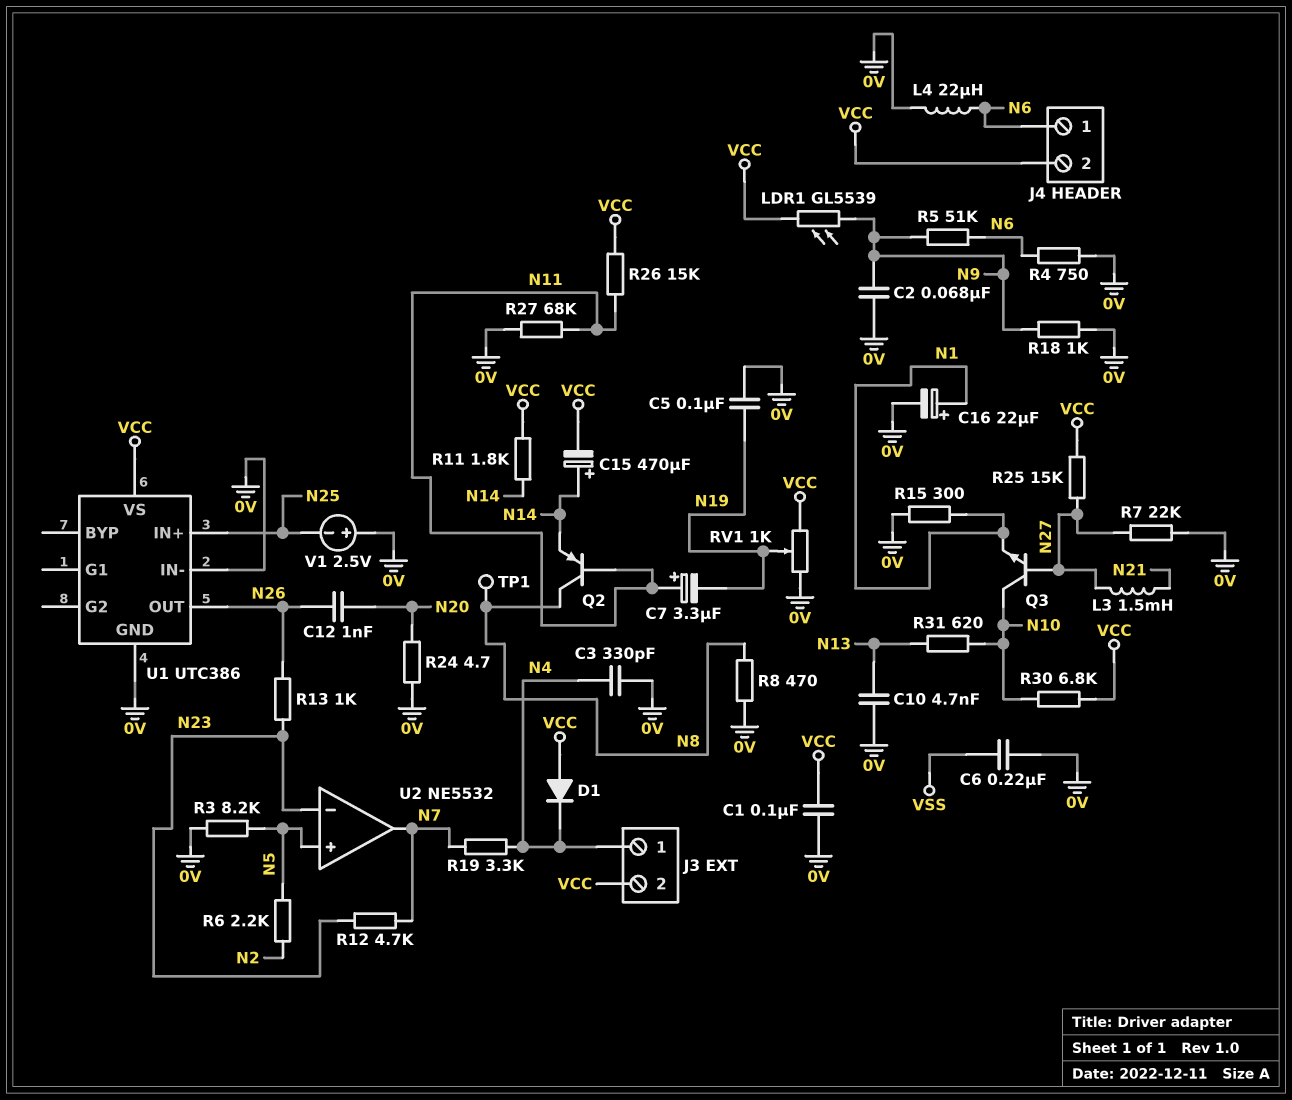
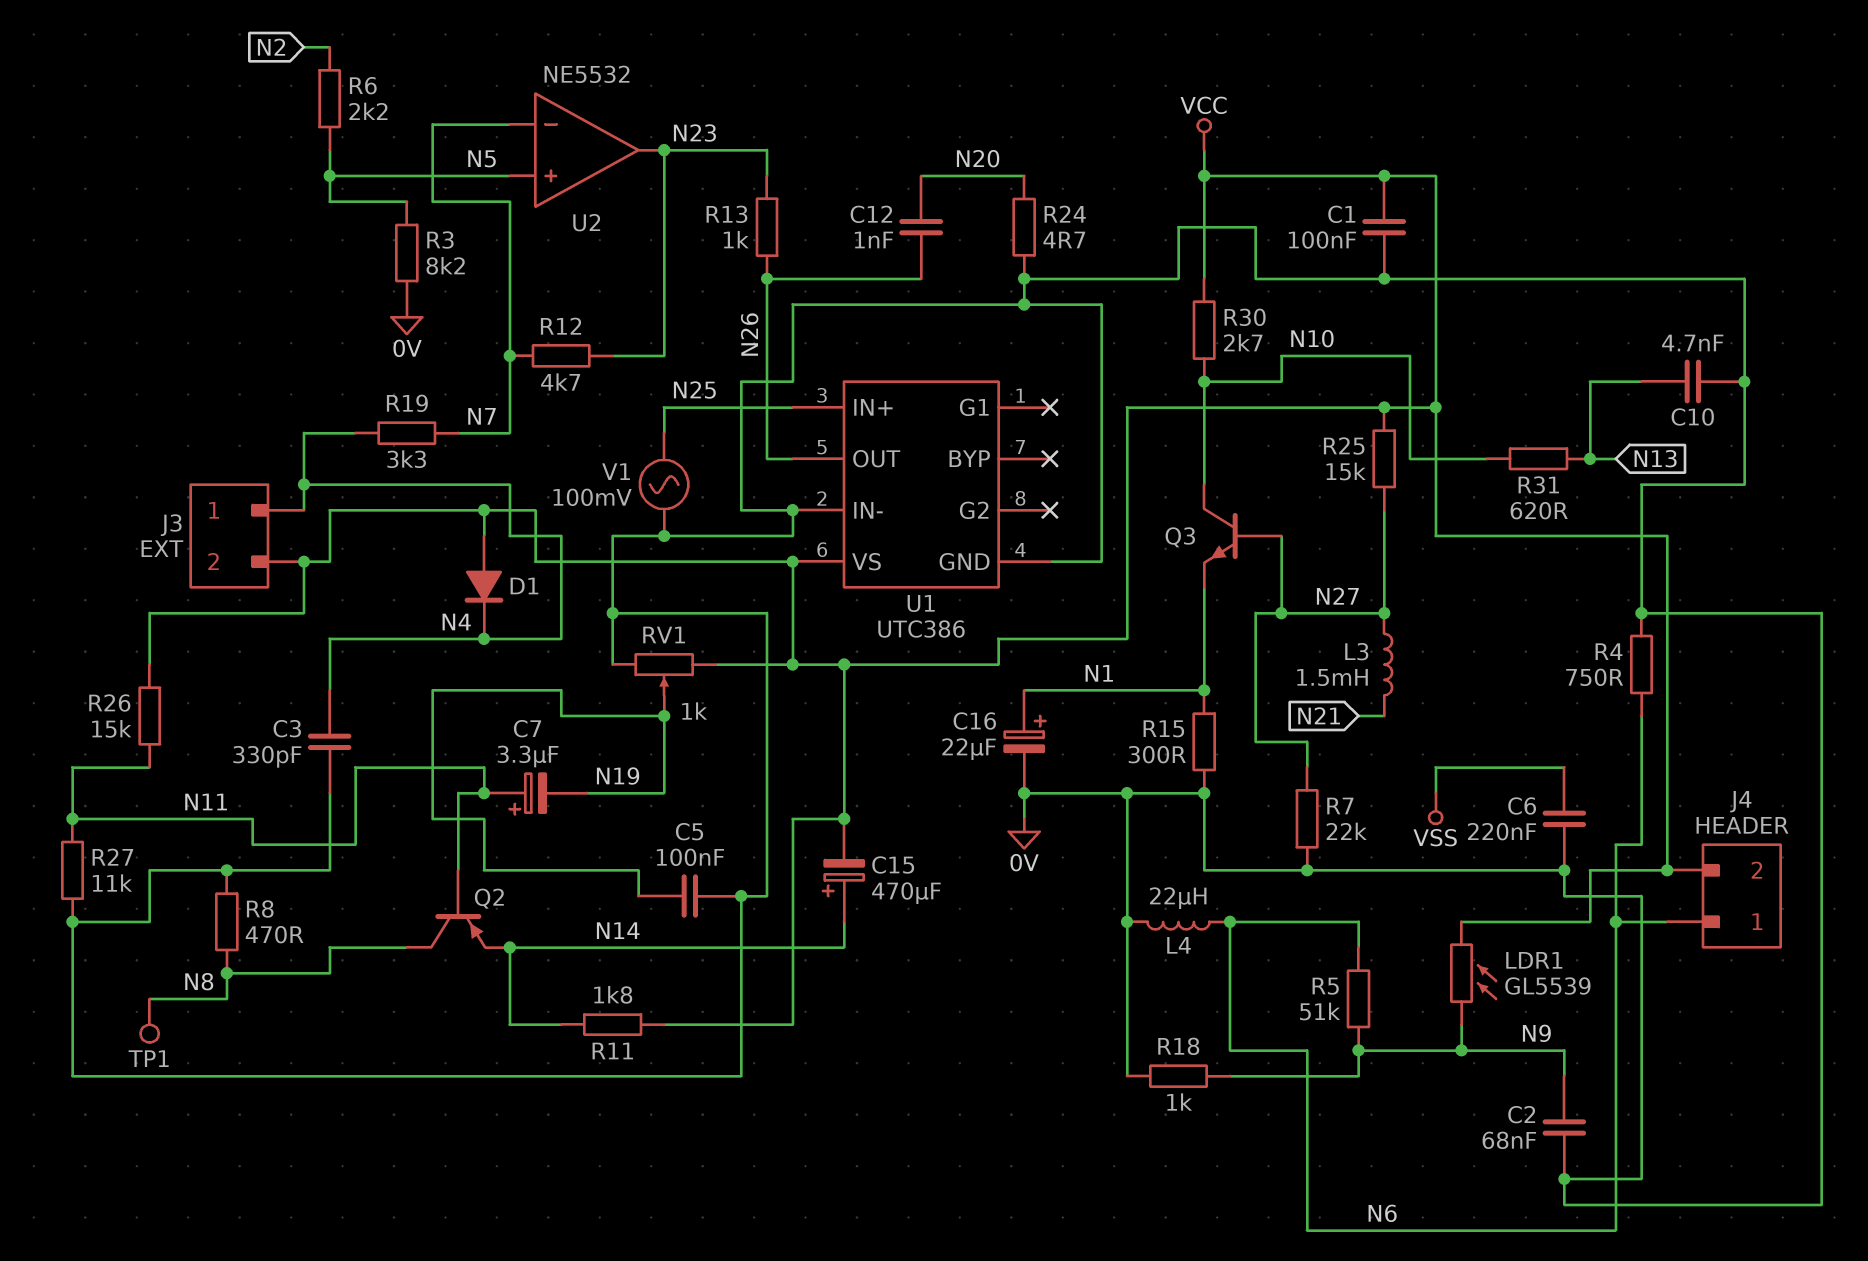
R27: 68k (0V, N11) -> 11k (0V, N11)
R30: 6.8k (N10, VCC) -> 2.7k (N10, VCC)
U2 pin in-: N23 -> N7
U2 pin out: N7 -> N23
V1: 2.5V (plus 0V, minus N25) -> AC 100mV (0V, N25)

